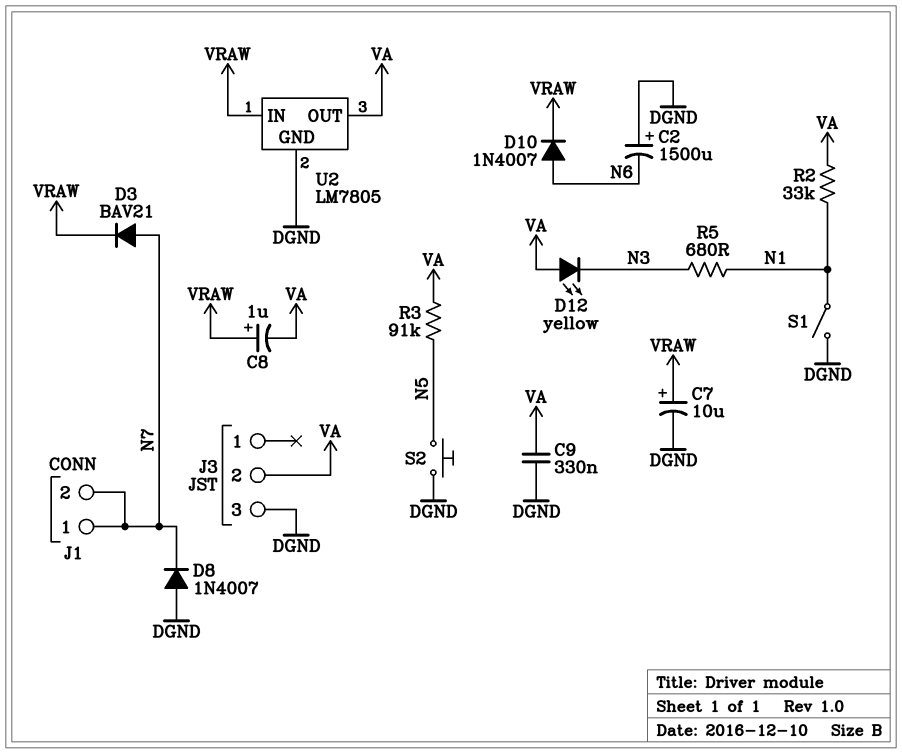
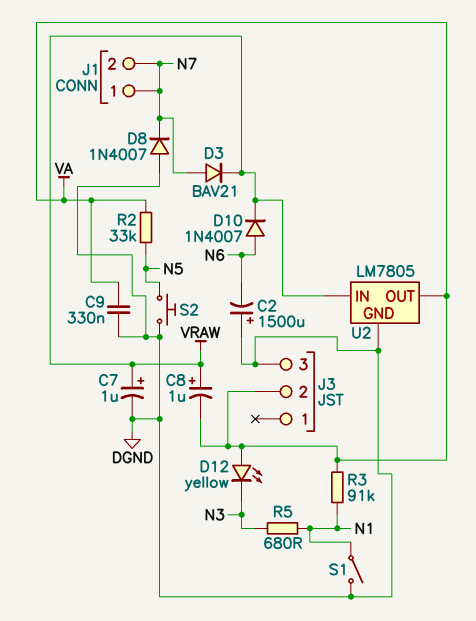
C7: 10uF (plus VRAW, minus DGND) -> 1uF (plus VRAW, minus DGND)
R2: 33k (N1, VA) -> 33k (N5, VA)
R3: 91k (N5, VA) -> 91k (N1, VA)

